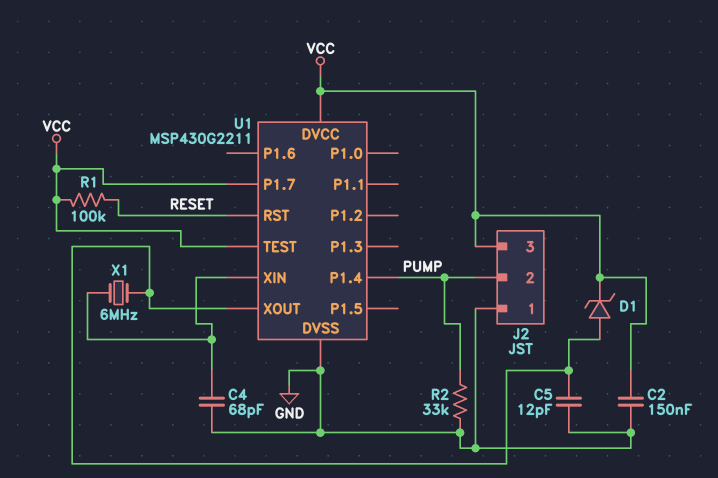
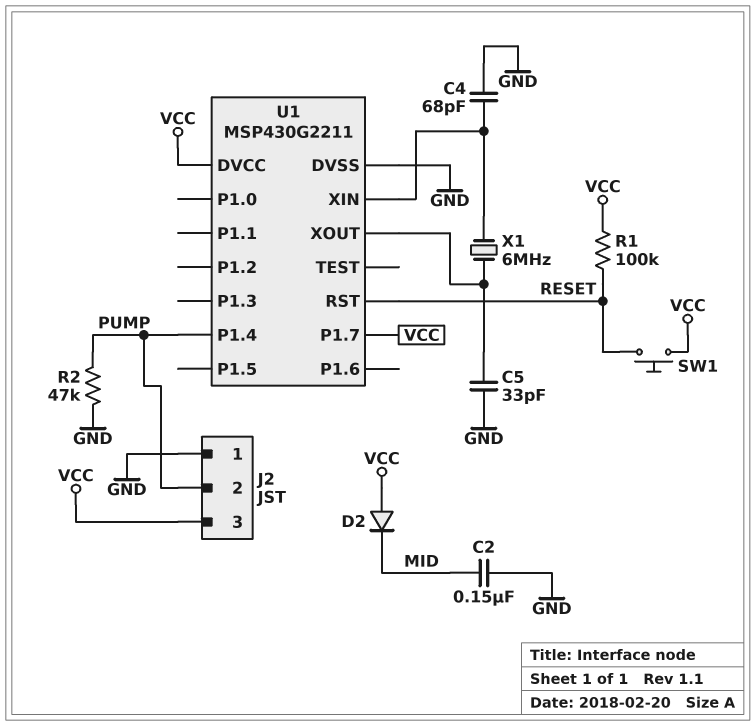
C2: 150nF (GND, VCC) -> 150nF (GND, MID)
C5: 12pF (GND, U1/XOUT) -> 33pF (GND, U1/XOUT)
D1: zener (A U1/XOUT, K VCC) -> none
D2: none -> diode (A VCC, K MID)
R2: 33k (GND, PUMP) -> 47k (GND, PUMP)
SW1: none -> button (RESET, VCC)
U1 pin TEST: VCC -> none

